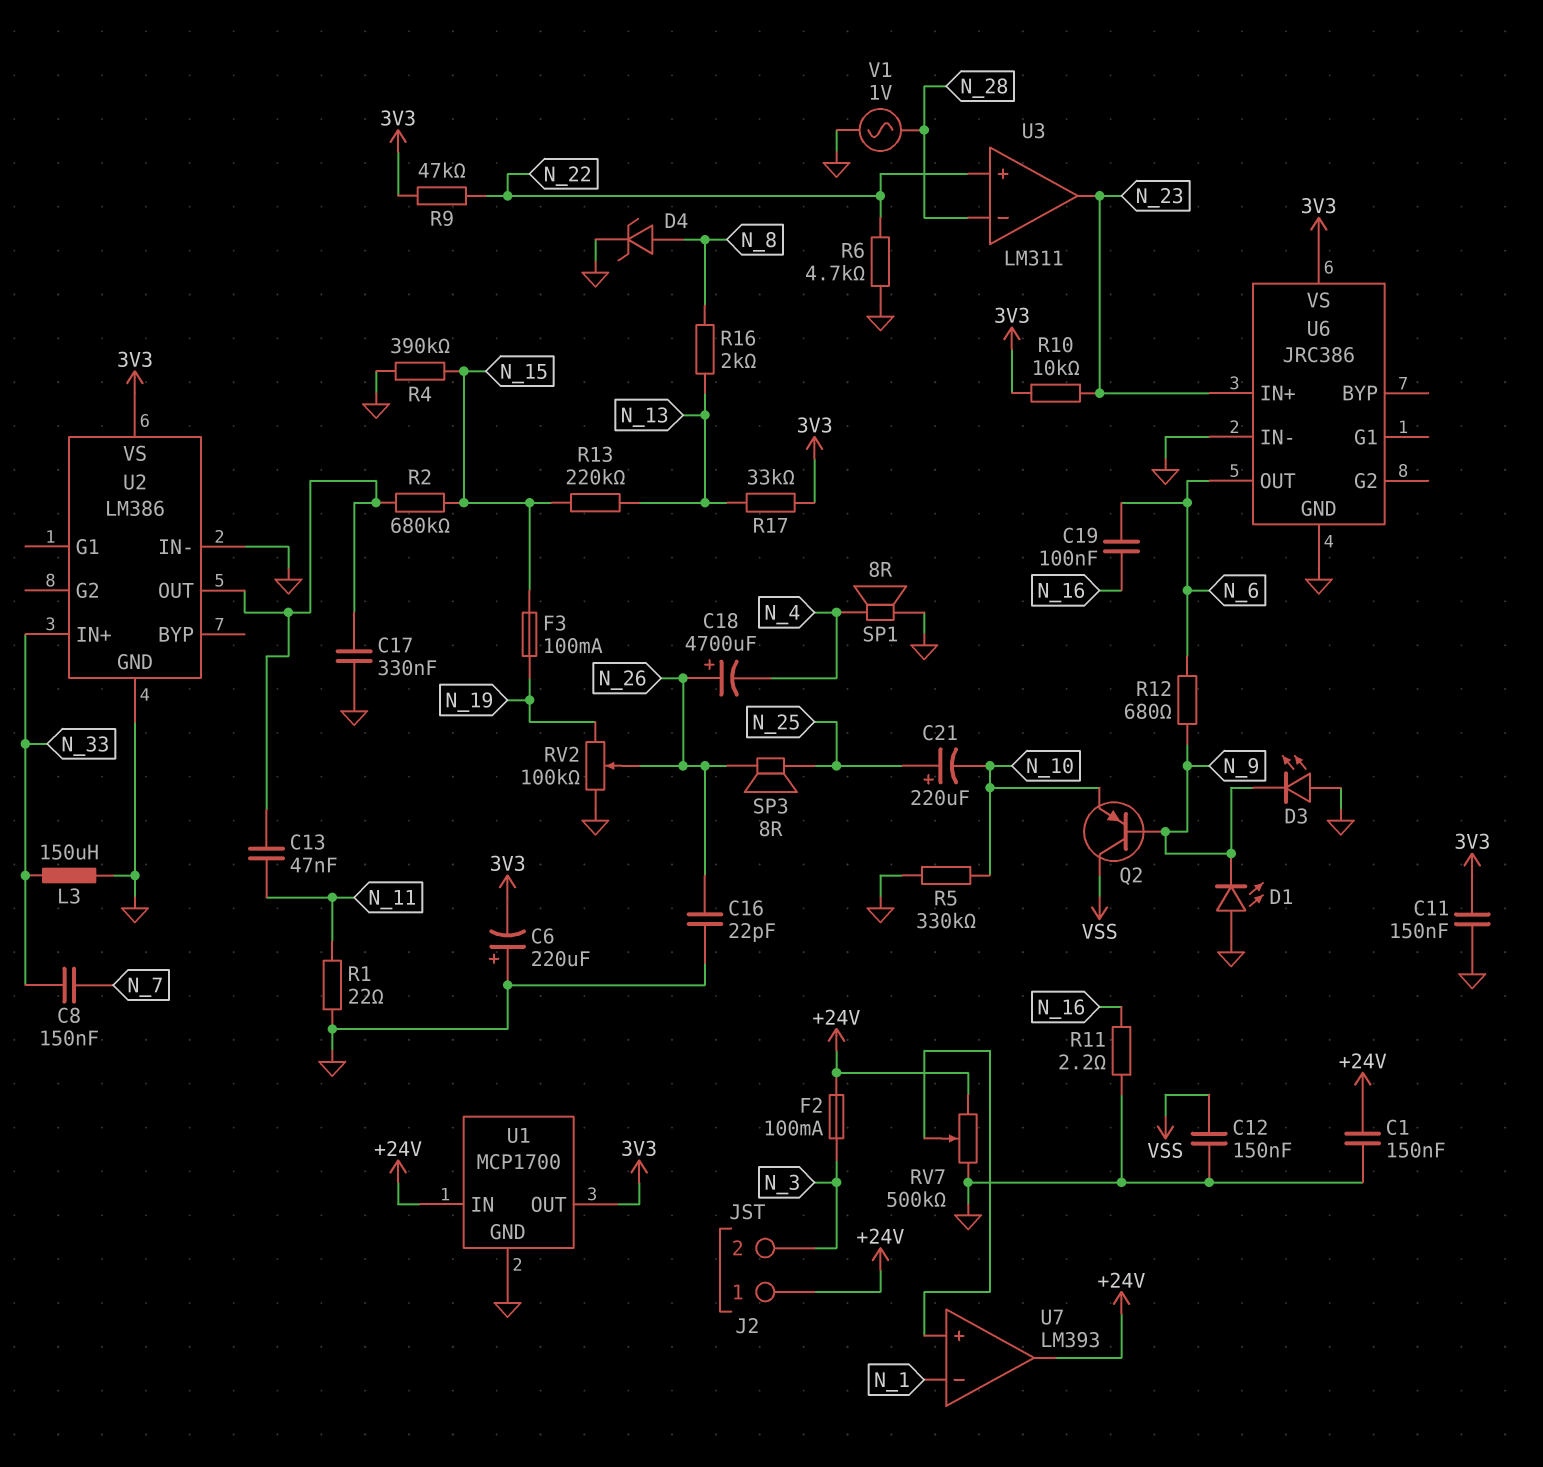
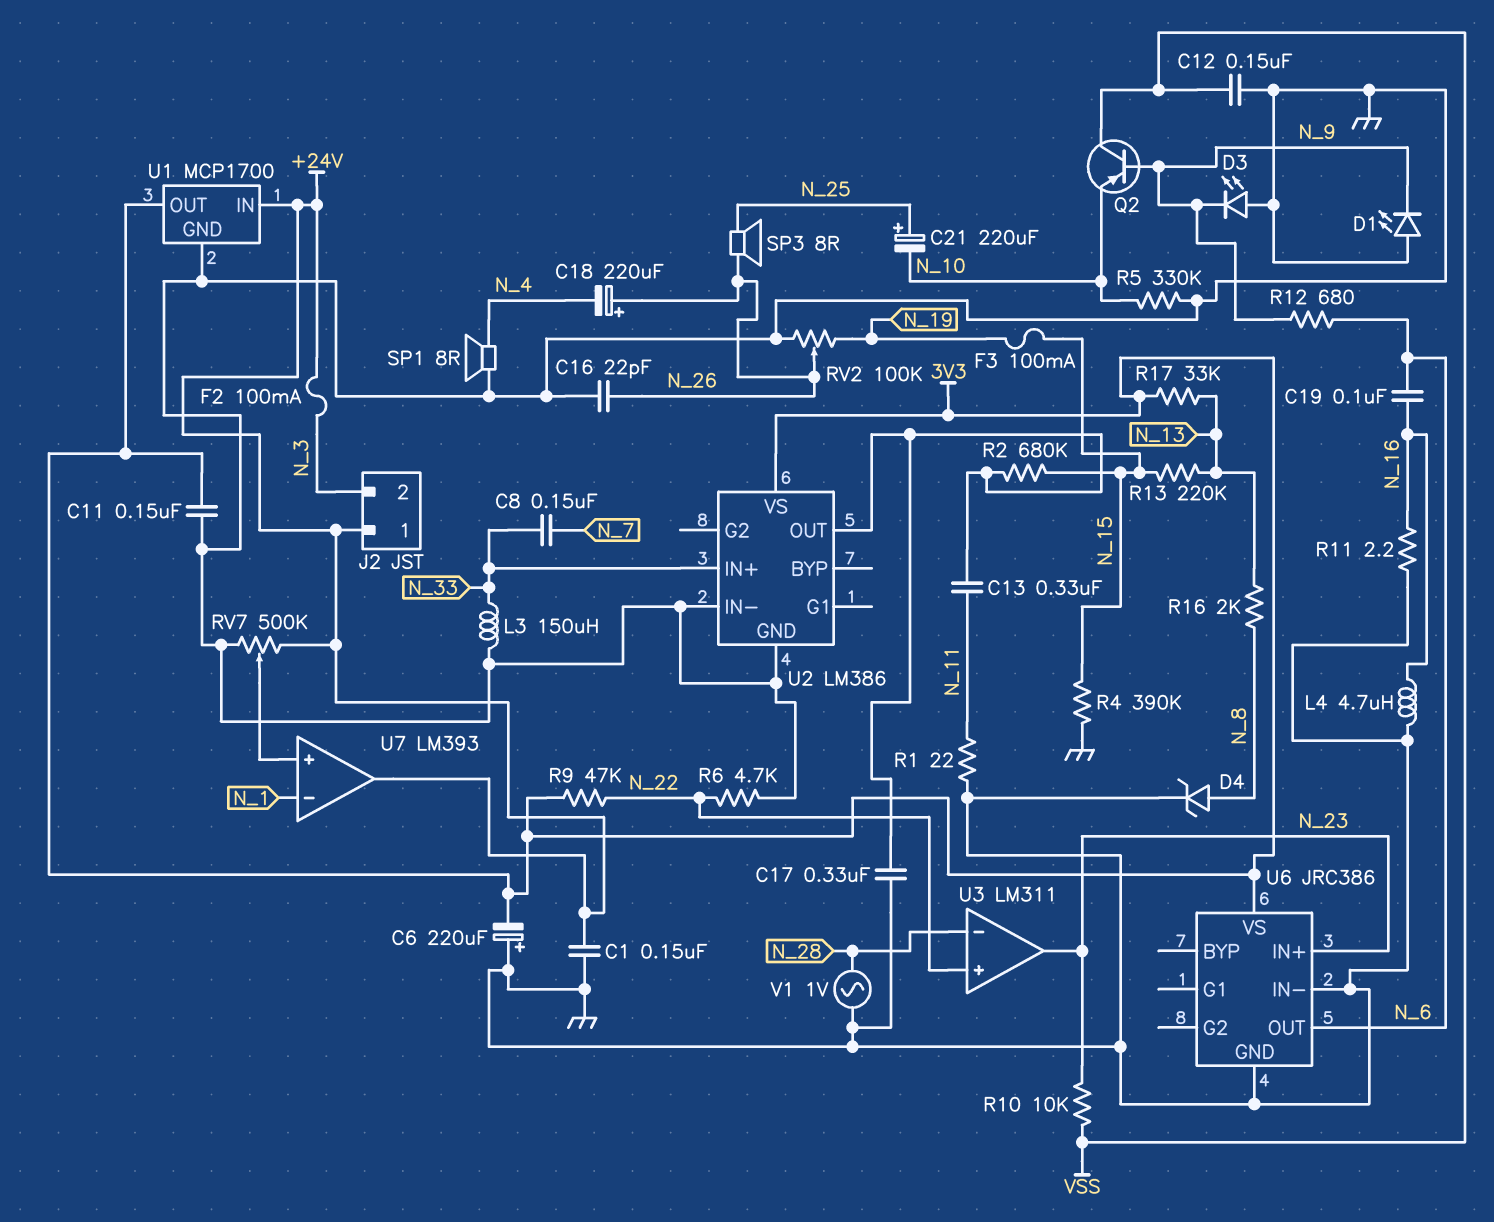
C13: 47nF (N_11, U2/OUT) -> 330nF (N_11, U2/OUT)
C18: 4700uF (plus N_26, minus N_4) -> 220uF (plus N_26, minus N_4)
L4: none -> 4.7uH (GND, N_16)
R10: 10k (3V3, N_23) -> 10k (N_23, VSS)

